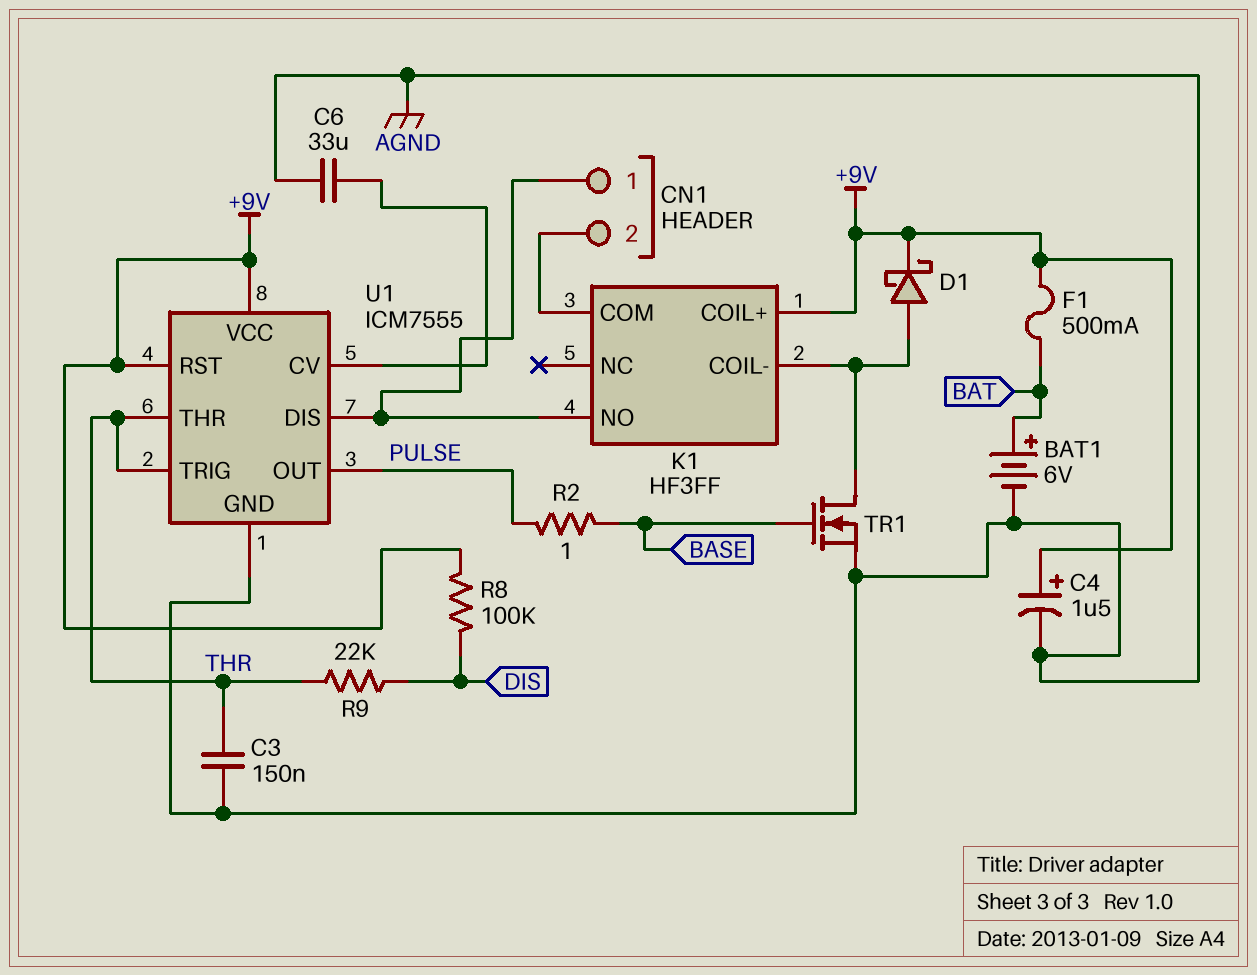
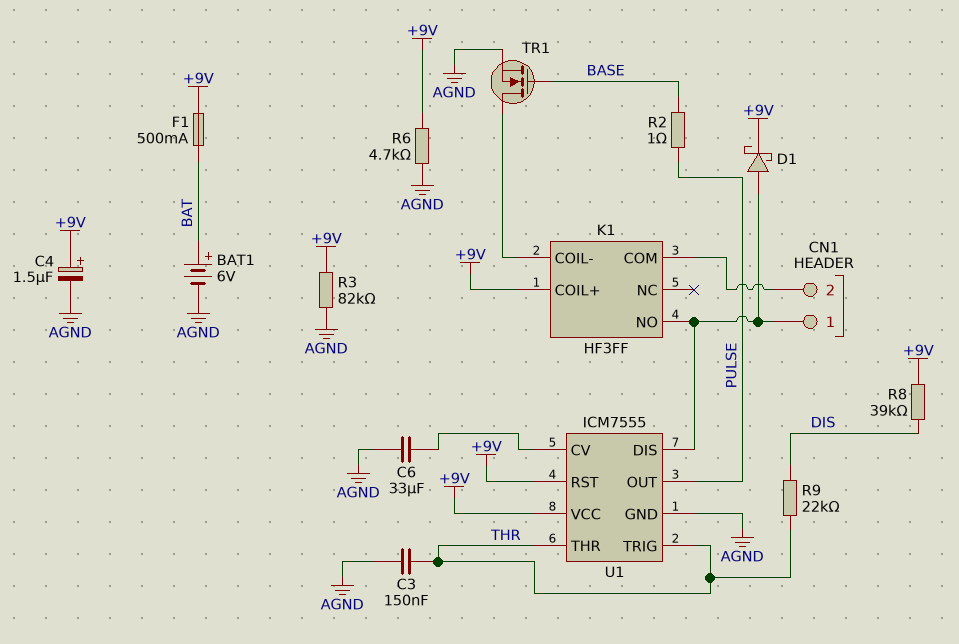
D1: schottky (A K1/COIL-, K +9V) -> schottky (A CN1/1, K +9V)
R3: none -> 82k (+9V, AGND)
R6: none -> 4.7k (+9V, AGND)
R8: 100k (+9V, DIS) -> 39k (+9V, DIS)

